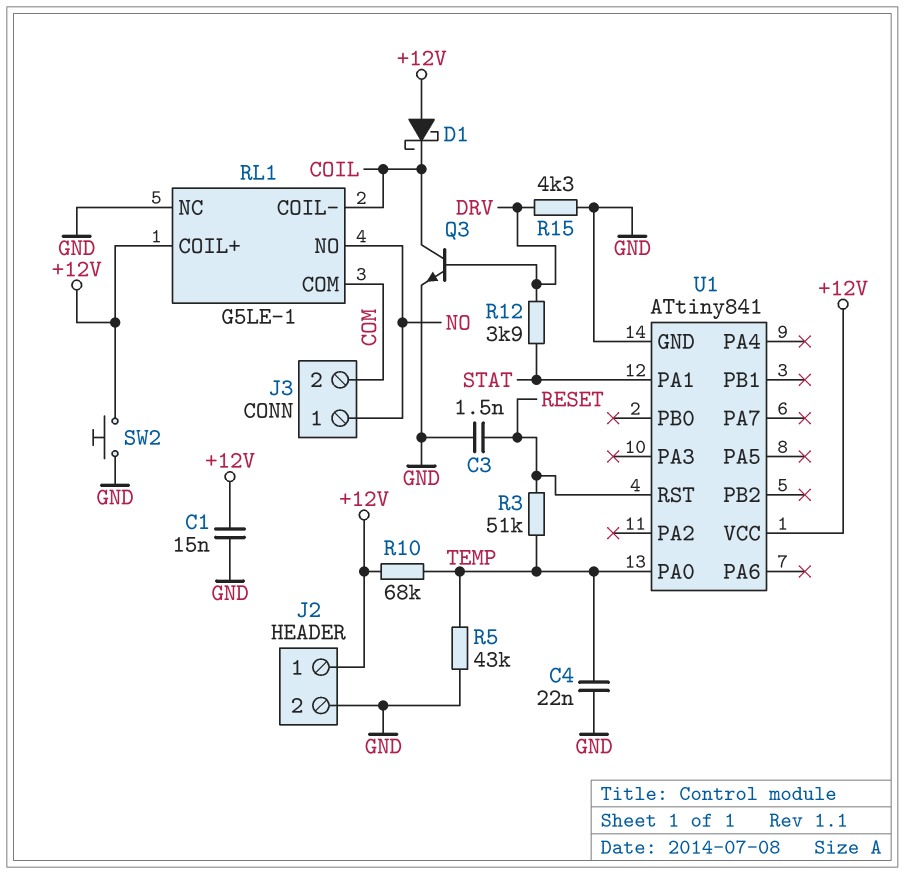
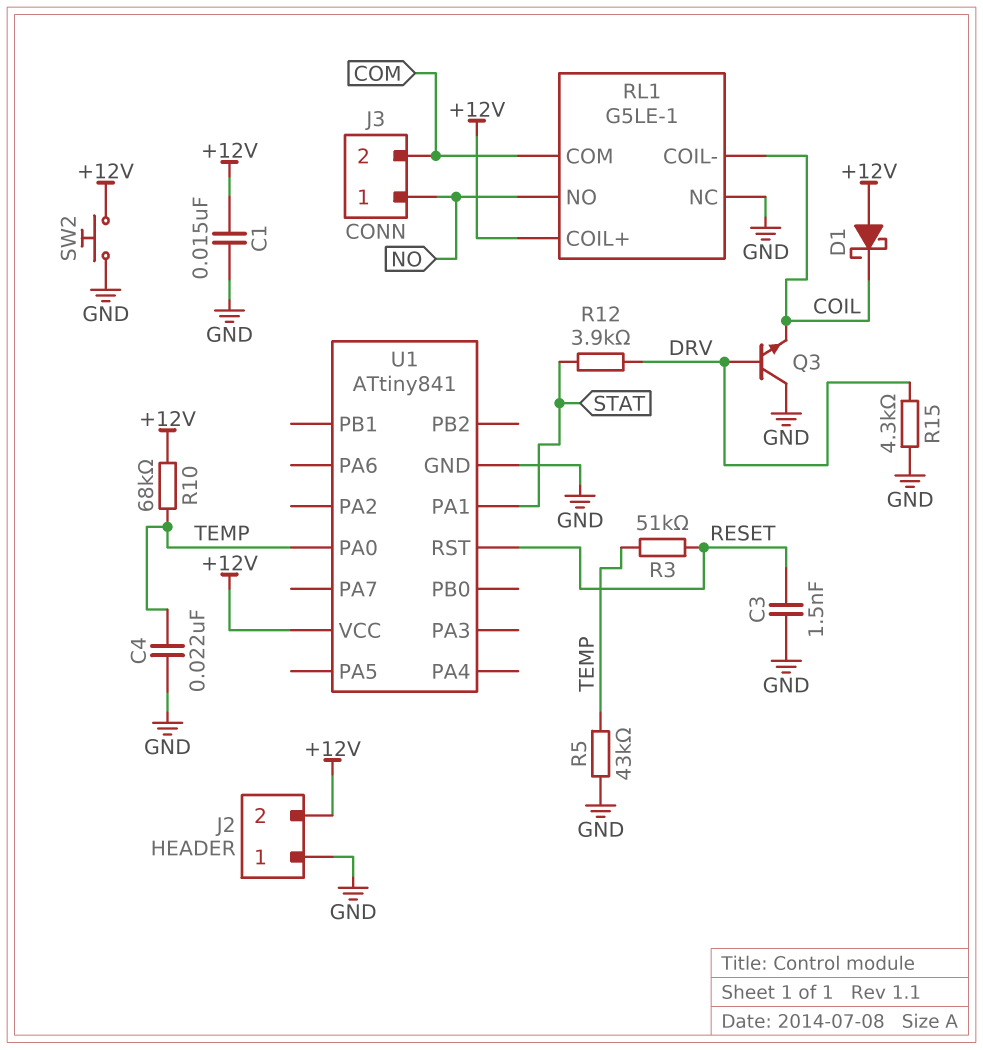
J2 pin 1: +12V -> GND
J2 pin 2: GND -> +12V
Q3: NPN (B DRV, C COIL, E GND) -> NPN (B DRV, C GND, E COIL)

